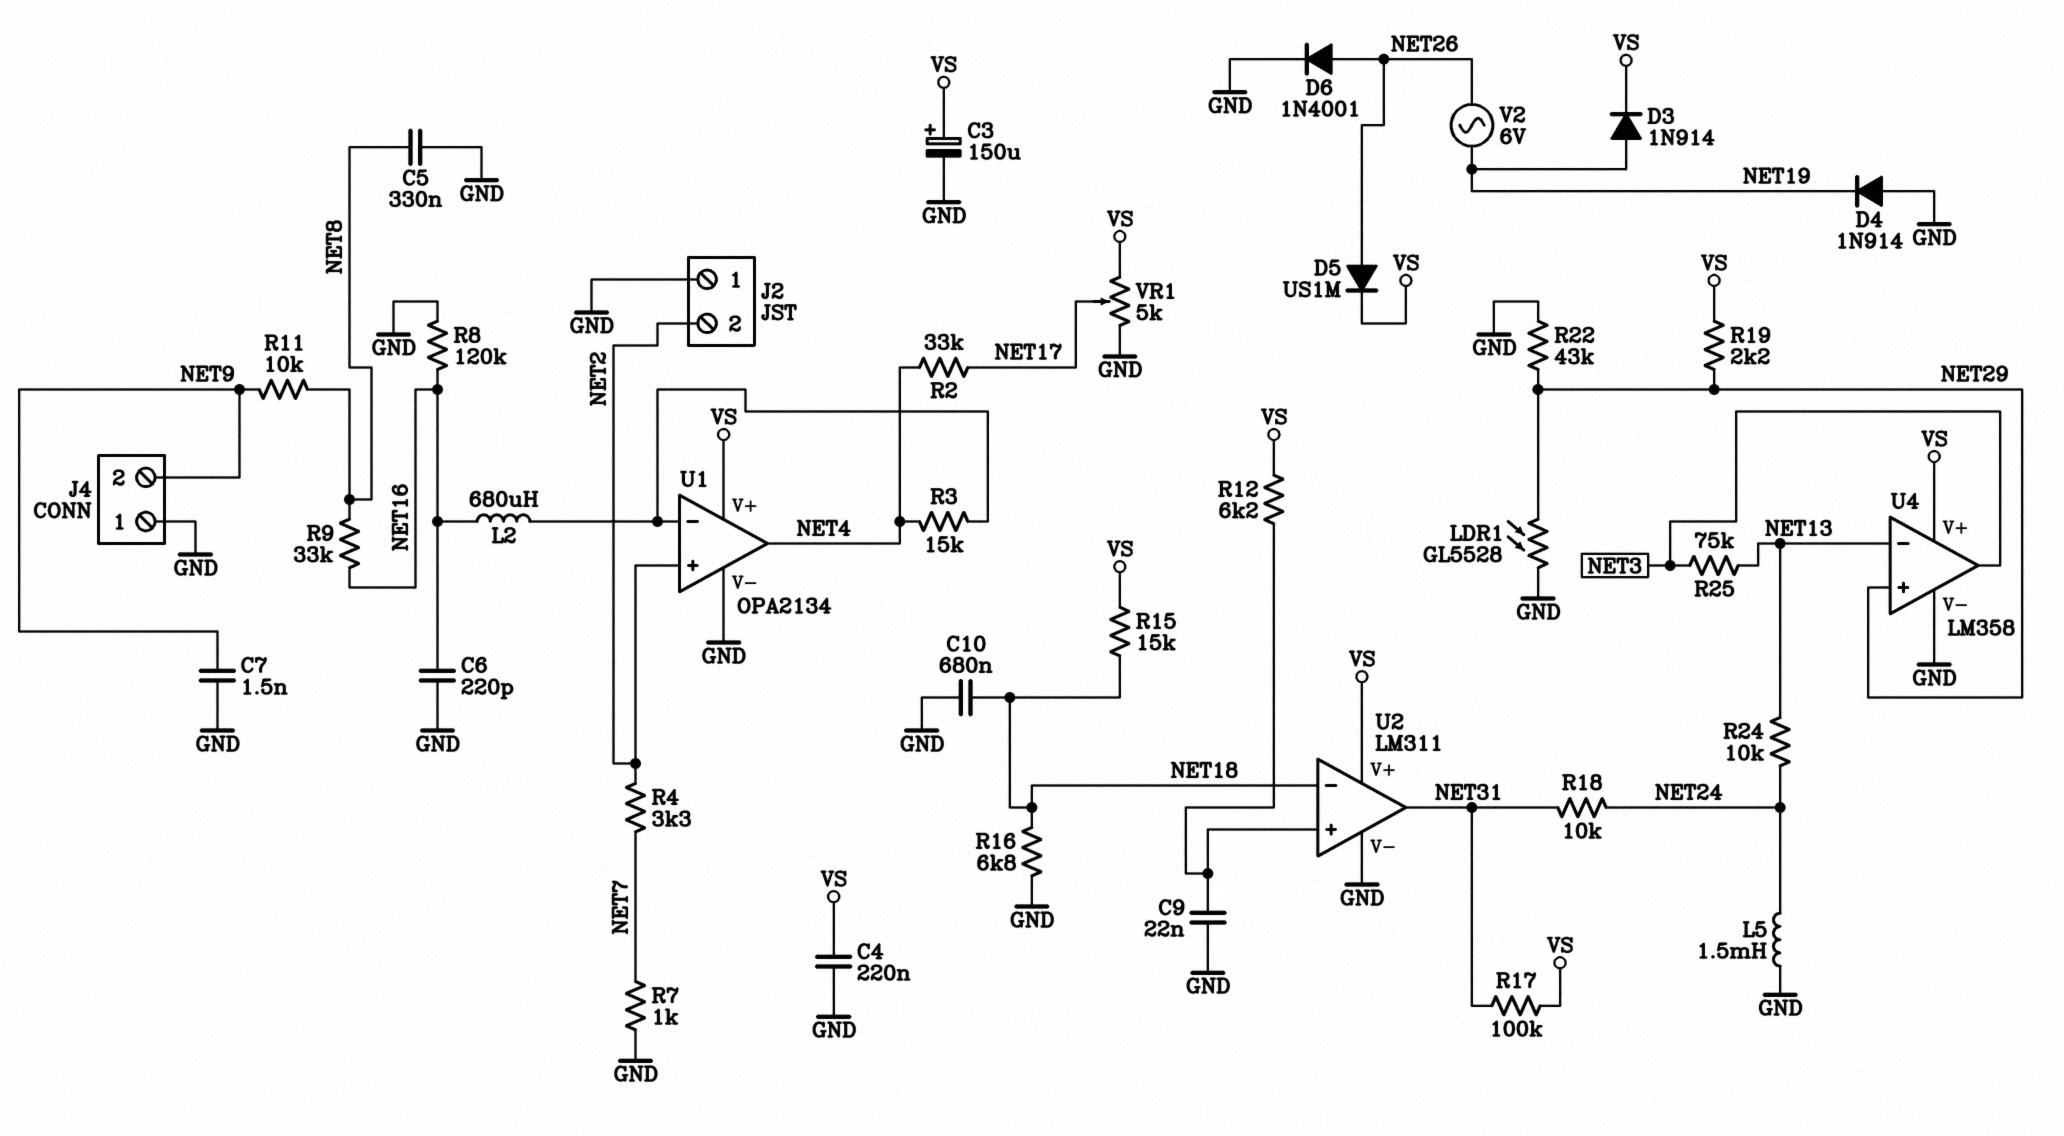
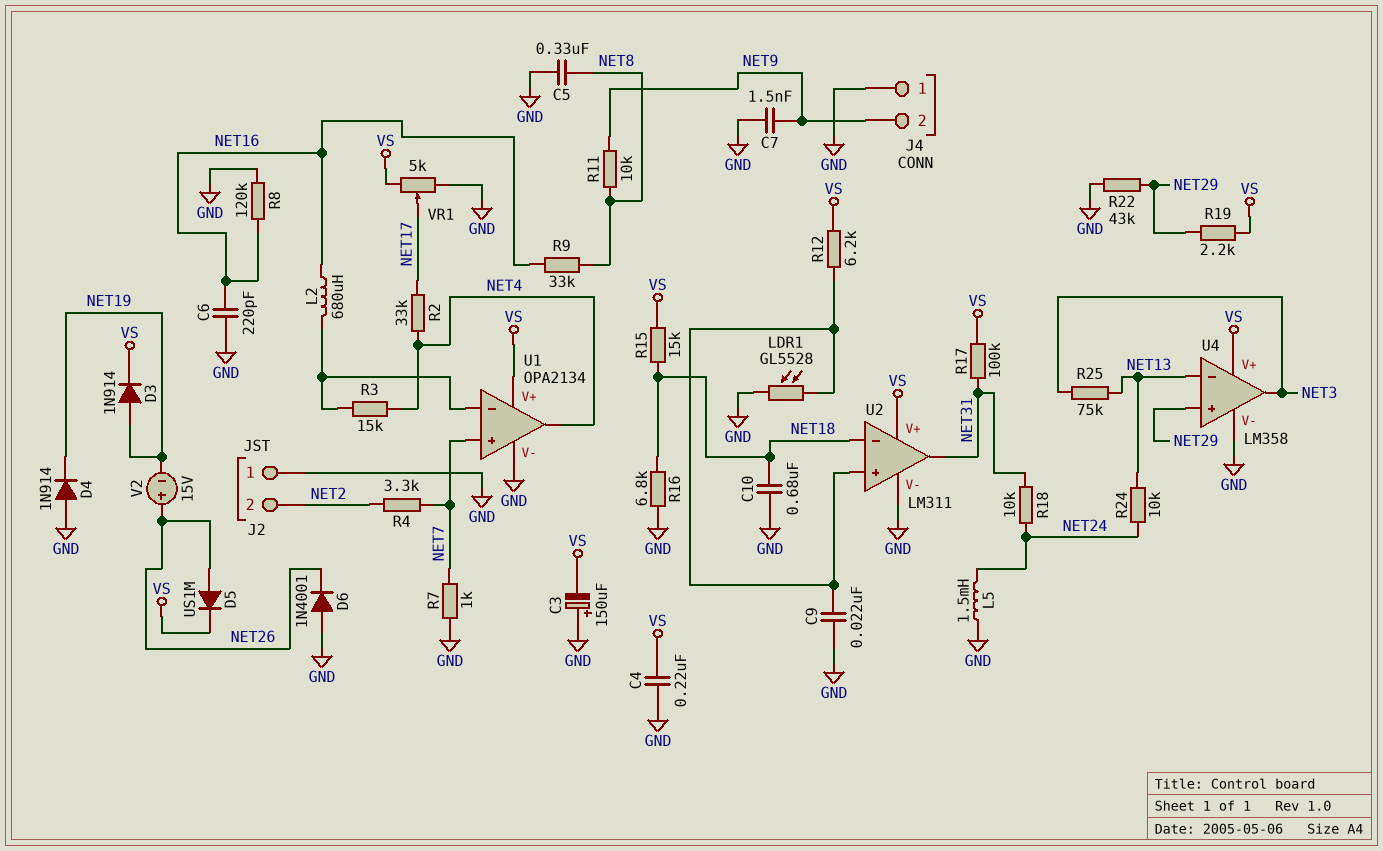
C3: 150uF (plus VS, minus GND) -> 150uF (plus GND, minus VS)
D6: diode 1N4001 (A NET26, K GND) -> diode 1N4001 (A GND, K NET26)
LDR1: GL5528 (GND, NET29) -> GL5528 (GND, U2/in+)
U1 pin in+: NET2 -> NET7
V2: AC 6V (NET19, NET26) -> 15V (plus NET26, minus NET19)

